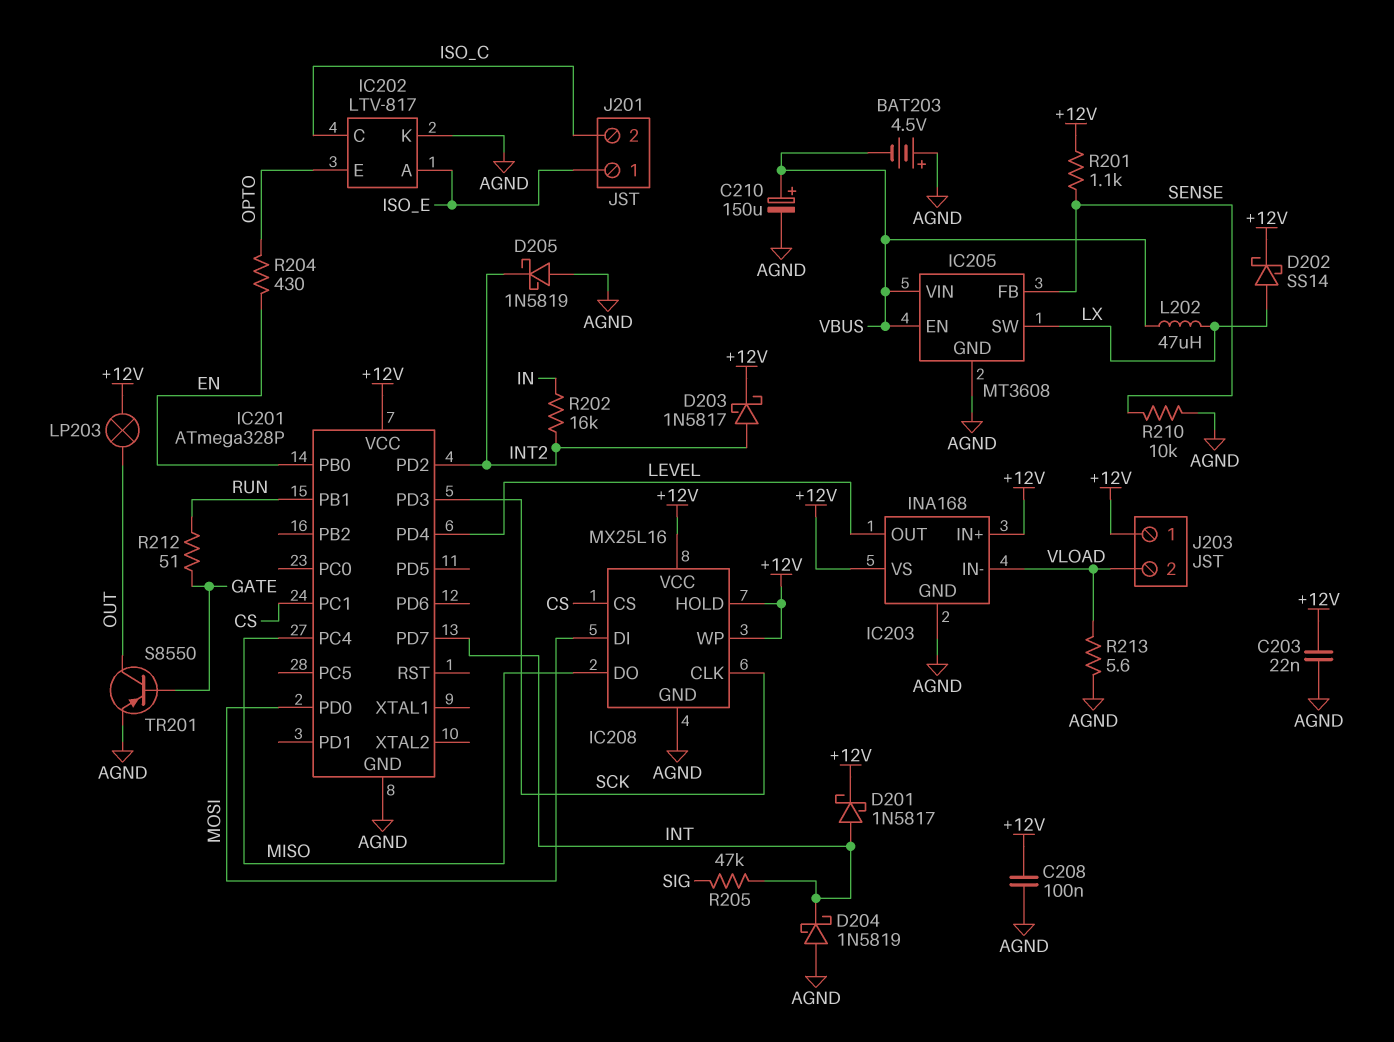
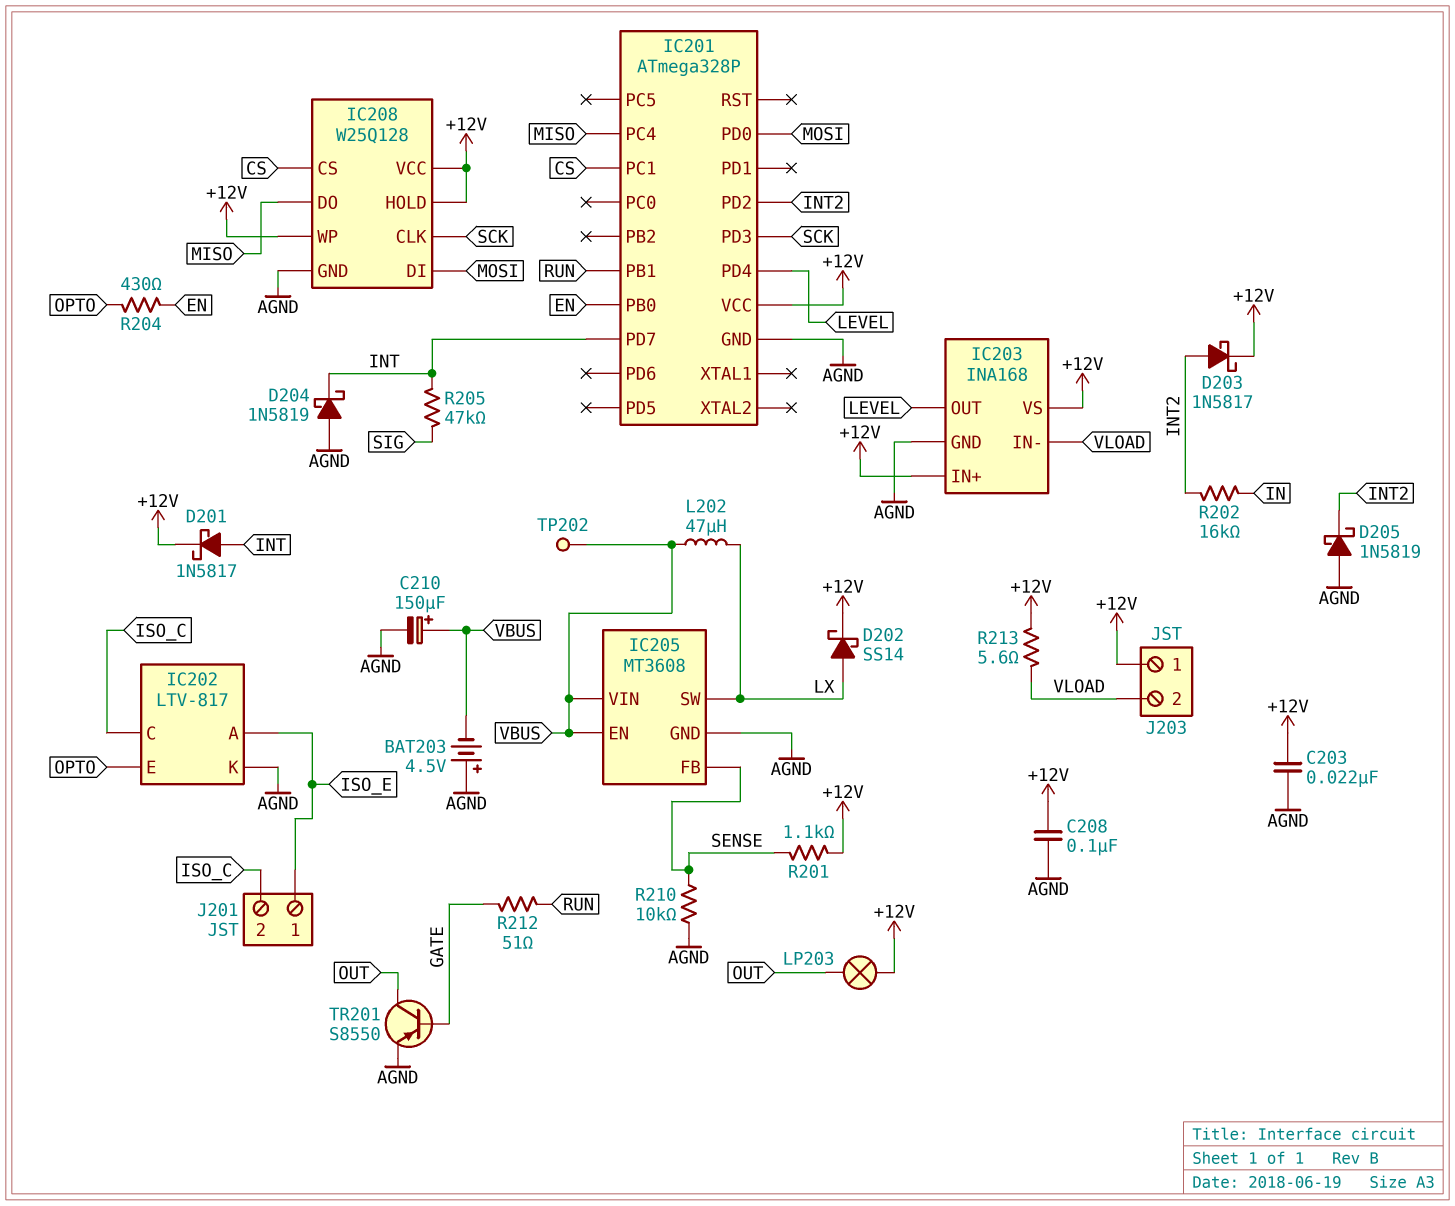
IC208: MX25L16 -> W25Q128
R213: 5.6 (AGND, VLOAD) -> 5.6 (+12V, VLOAD)
TP202: none -> test point (VBUS)

